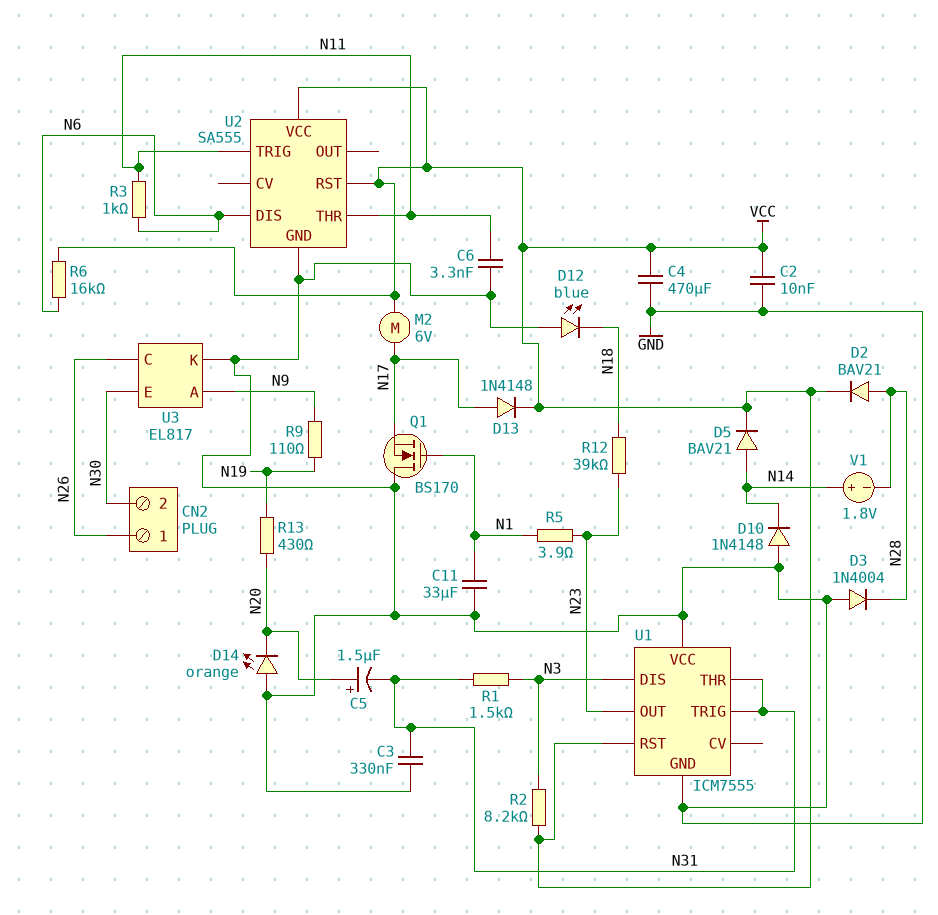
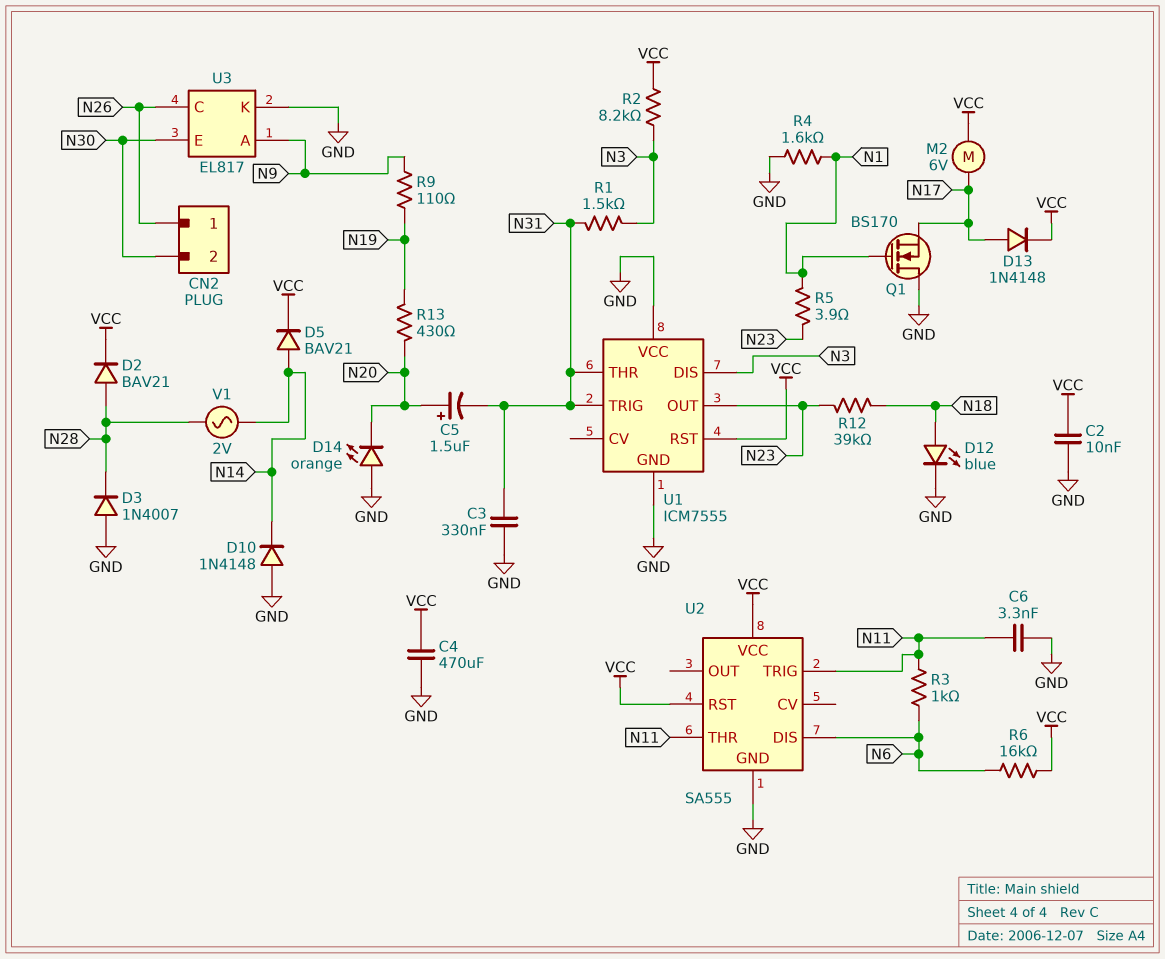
C11: 33uF (GND, N1) -> none
D3: diode 1N4004 (A GND, K N28) -> diode 1N4007 (A GND, K N28)
D12: LED blue (A GND, K N18) -> LED blue (A N18, K GND)
R4: none -> 1.6k (GND, N1)
V1: 1.8V (plus N14, minus N28) -> AC 2V (N14, N28)

